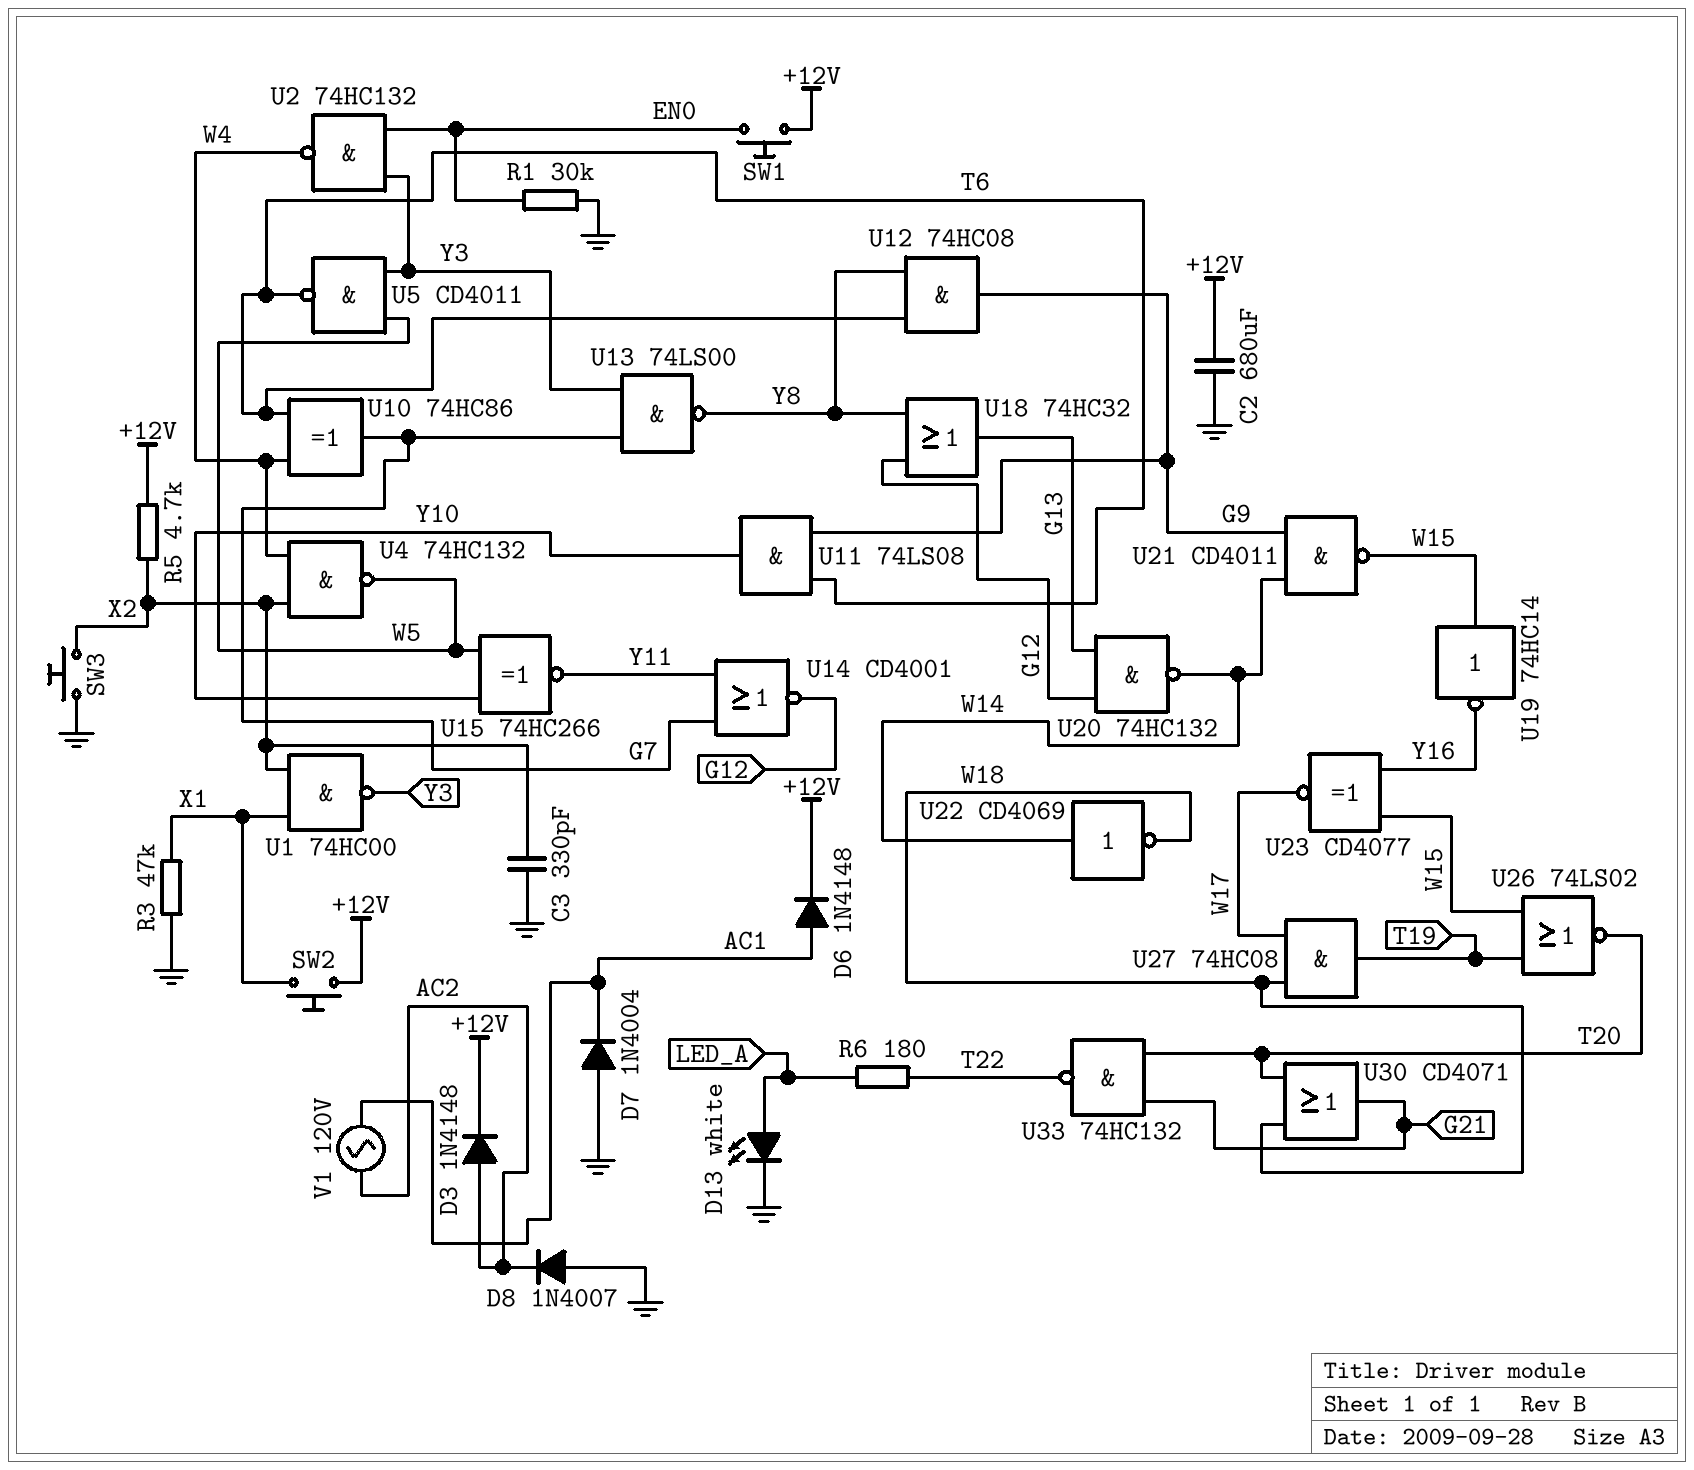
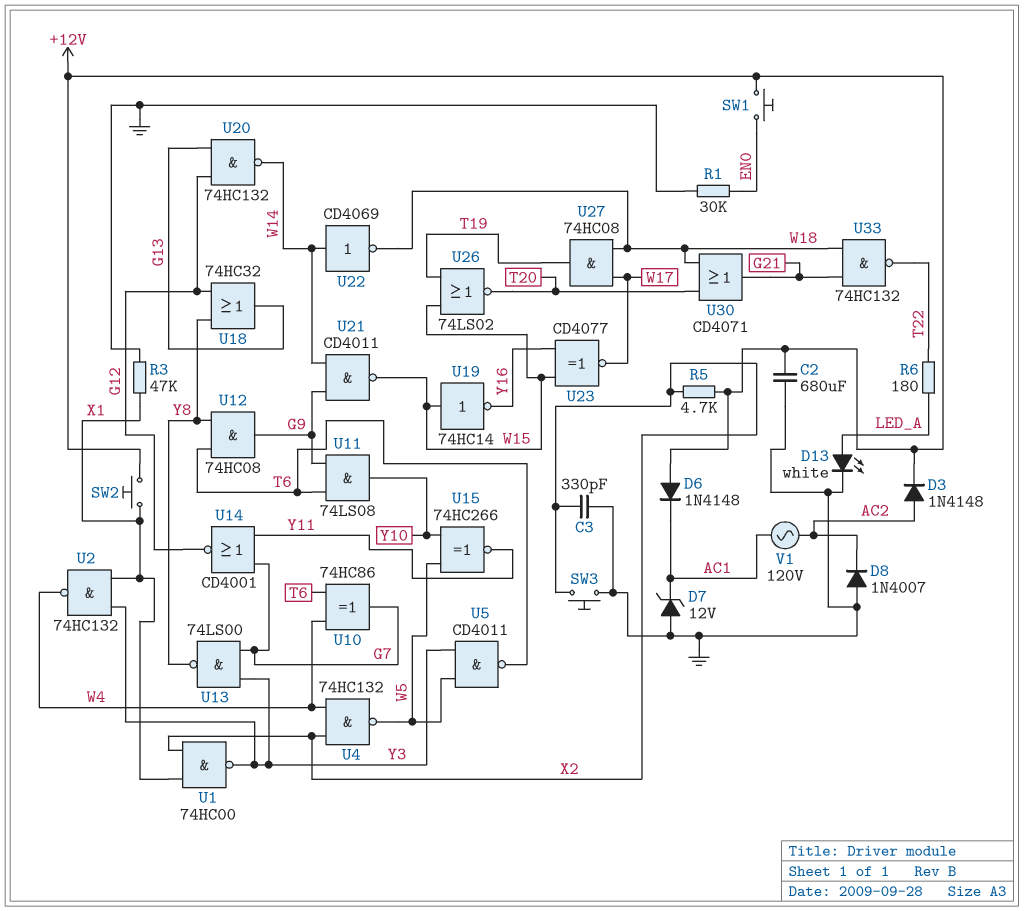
D6: diode 1N4148 (A AC1, K +12V) -> diode 1N4148 (A +12V, K AC1)
D7: diode 1N4004 (A GND, K AC1) -> zener 12V (A GND, K AC1)
U2: NAND 74HC132 (in EN0, in Y3, out W4) -> NAND 74HC132 (in X1, in Y3, out W4)
U33: NAND 74HC132 (in G21, in T20, out T22) -> NAND 74HC132 (in G21, in W18, out T22)

